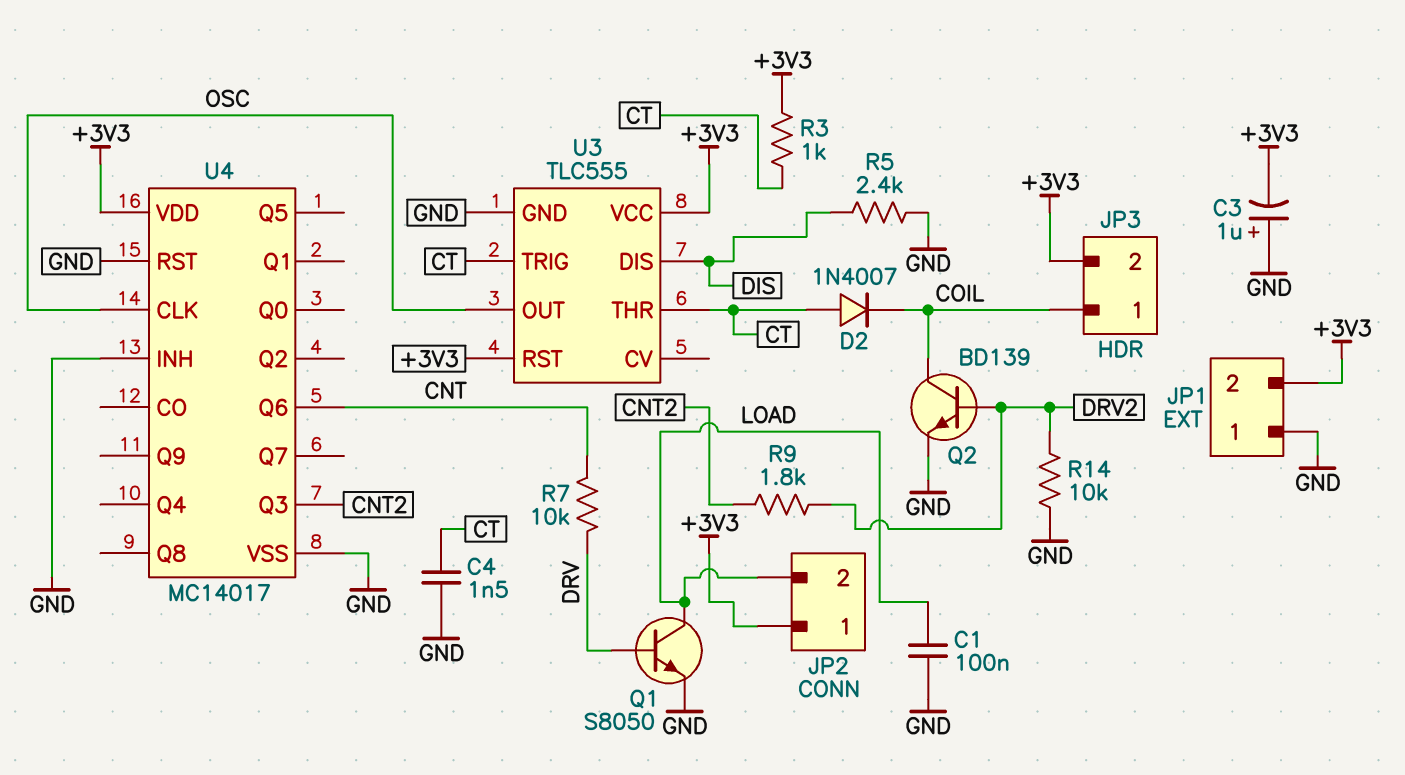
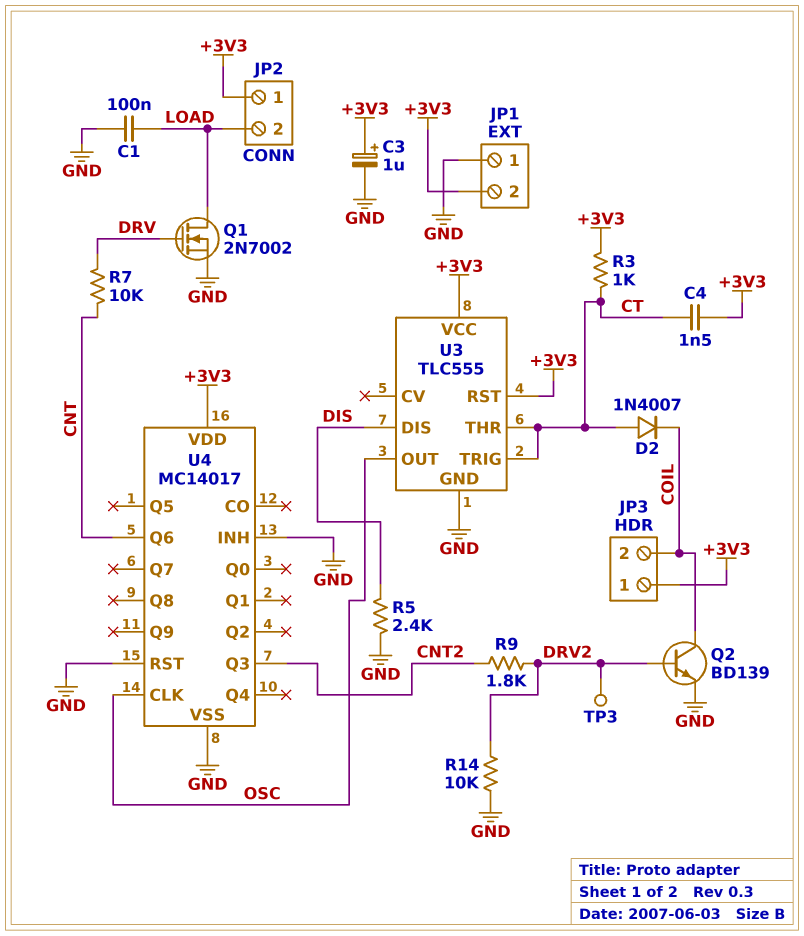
C3: 1uF (plus GND, minus +3V3) -> 1uF (plus +3V3, minus GND)
C4: 1.5nF (CT, GND) -> 1.5nF (+3V3, CT)
JP3 pin 1: COIL -> +3V3
JP3 pin 2: +3V3 -> COIL
Q1: NPN S8050 (B DRV, C LOAD, E GND) -> NMOS 2N7002 (G DRV, D LOAD, S GND)
TP3: none -> test point (DRV2)

